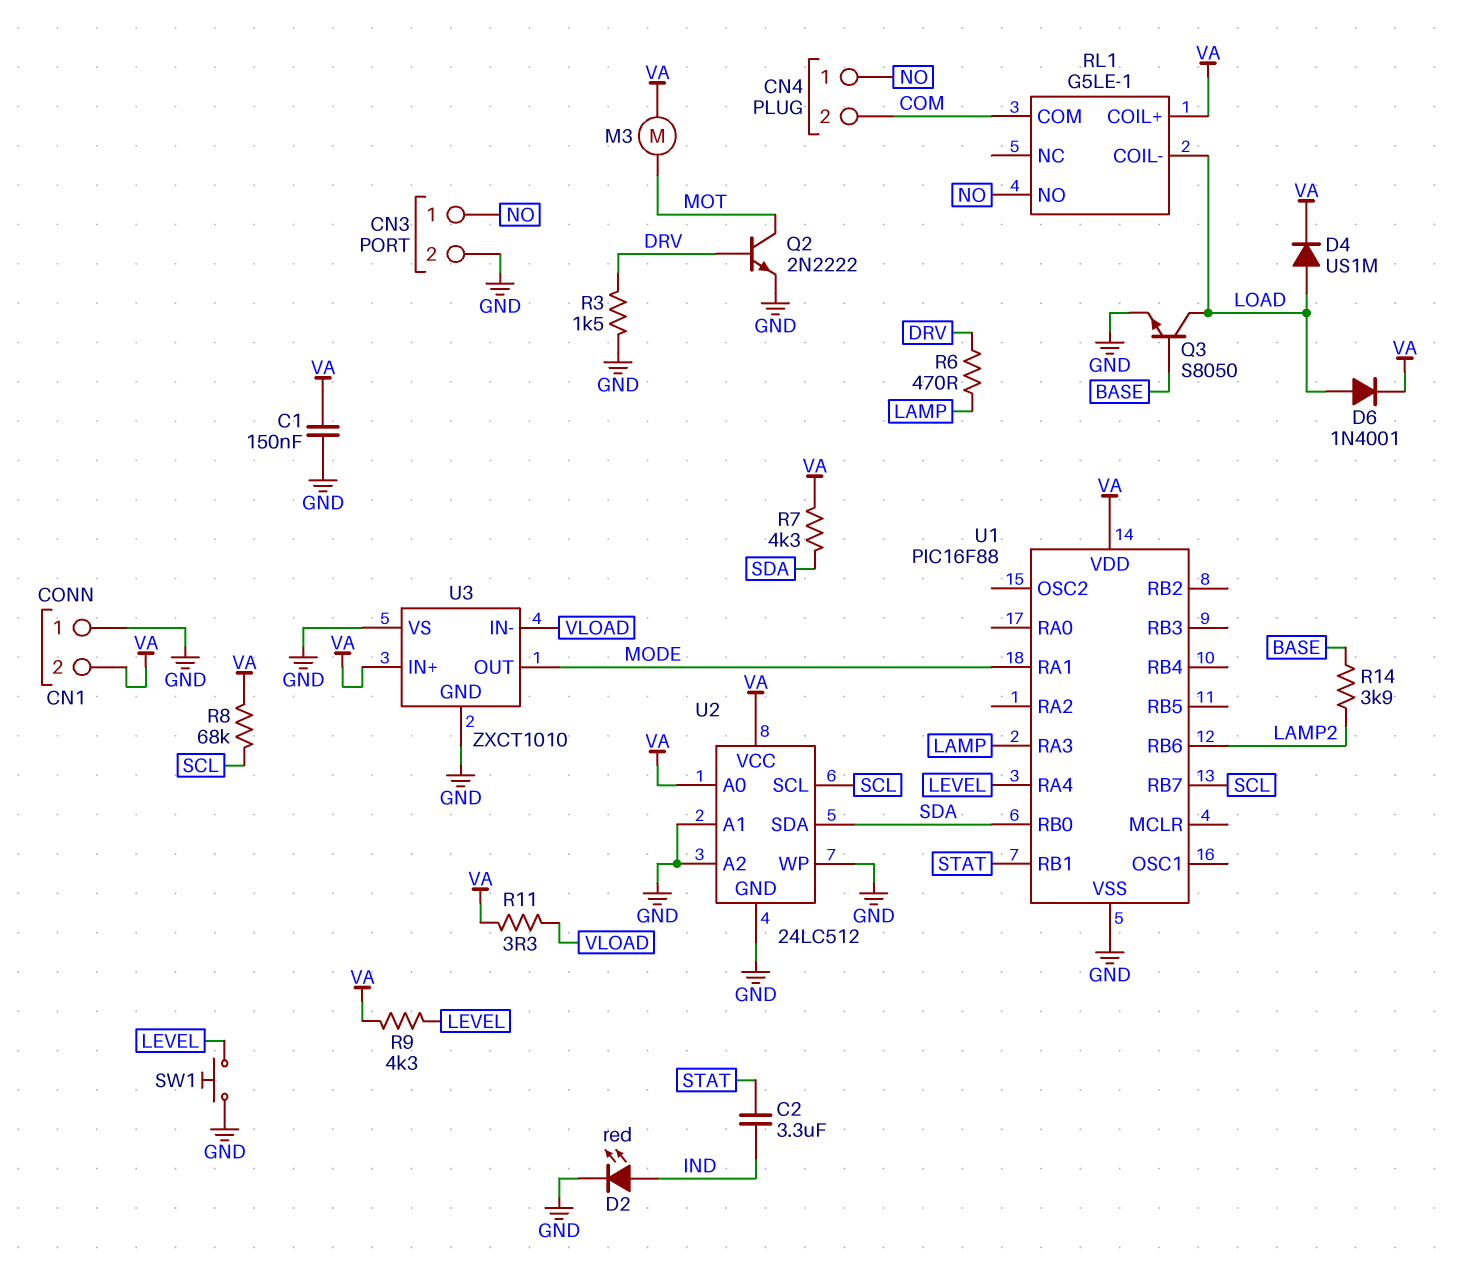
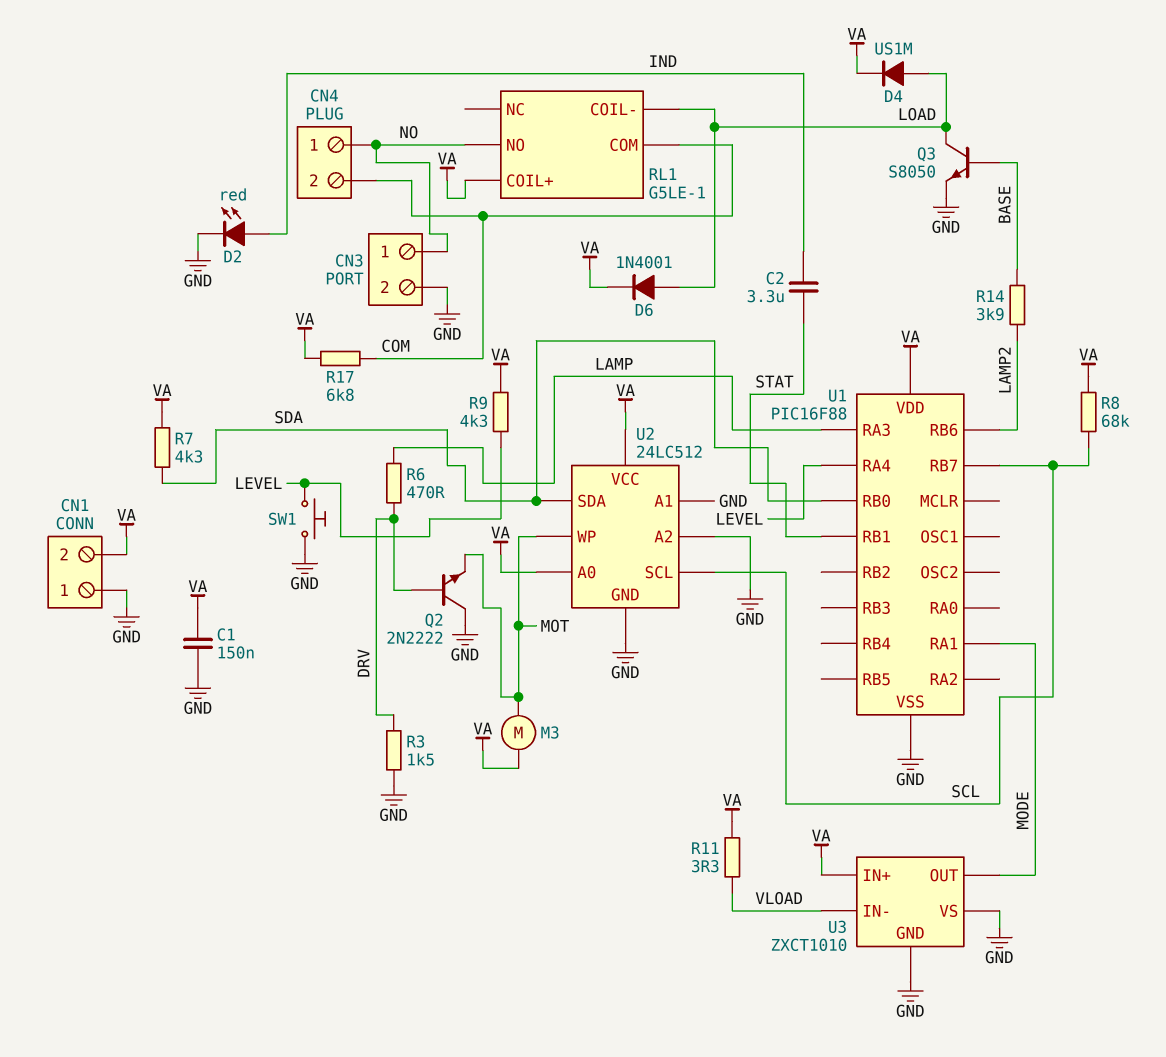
Q2: NPN 2N2222 (B DRV, C MOT, E GND) -> NPN 2N2222 (B DRV, C GND, E MOT)
R17: none -> 6.8k (COM, VA)
U2 pin WP: GND -> MOT

